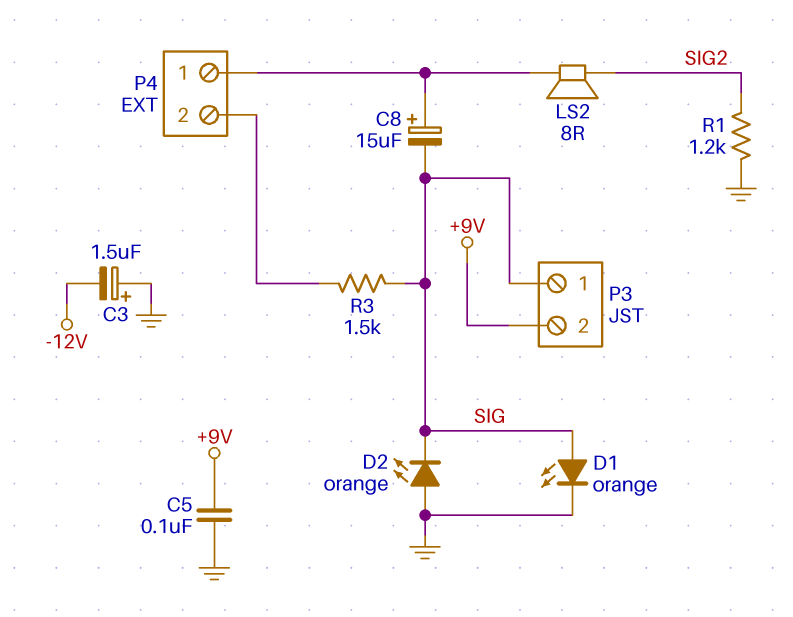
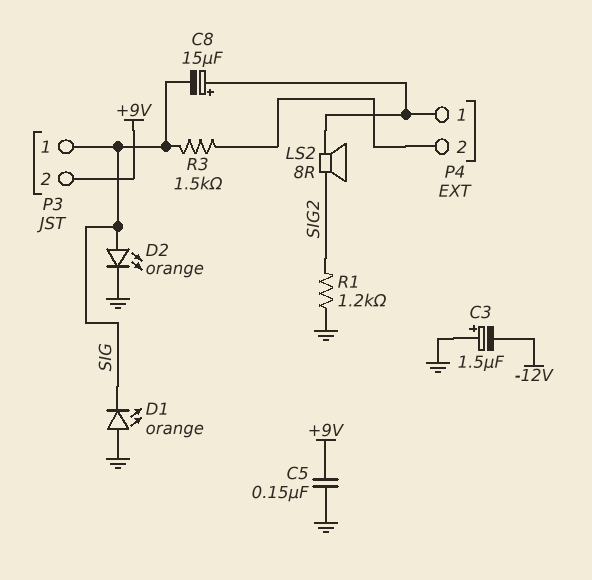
C5: 100nF (+9V, GND) -> 150nF (+9V, GND)
D1: LED orange (A SIG, K GND) -> LED orange (A GND, K SIG)
D2: LED orange (A GND, K SIG) -> LED orange (A SIG, K GND)

